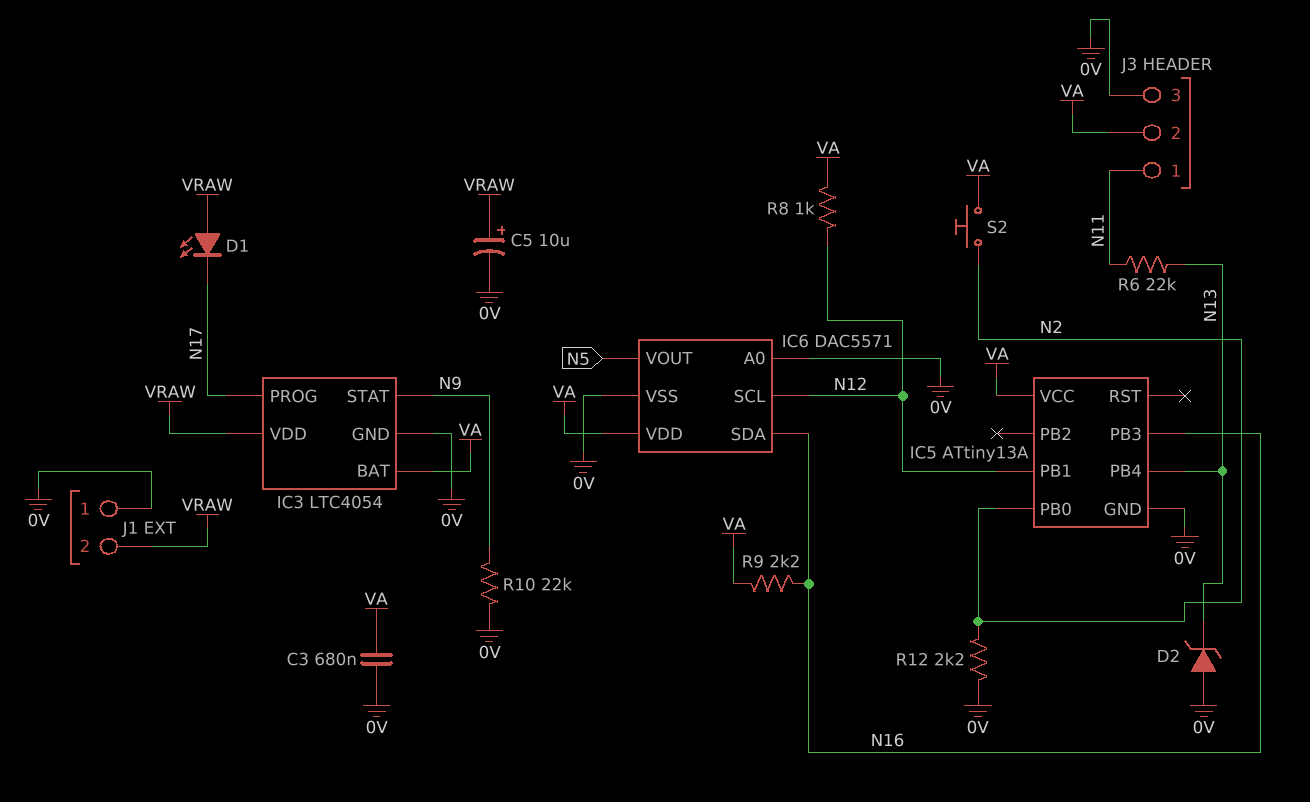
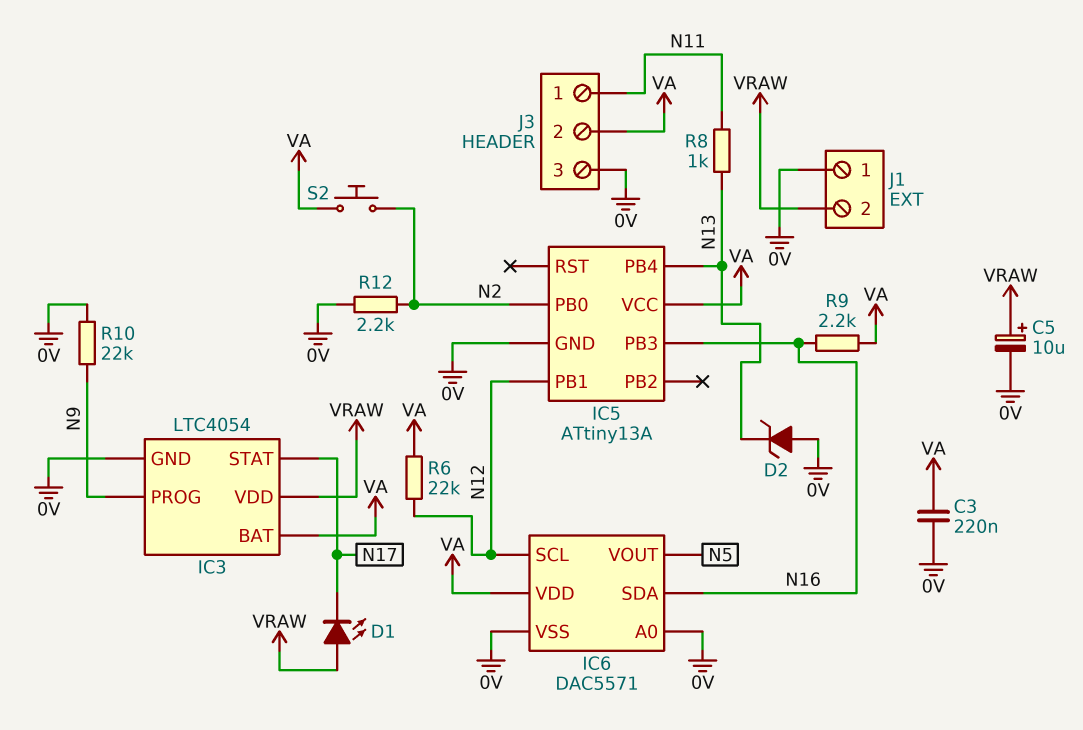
C3: 680nF (0V, VA) -> 220nF (0V, VA)
IC3 pin PROG: N17 -> N9
IC3 pin STAT: N9 -> N17
R6: 22k (N11, N13) -> 22k (N12, VA)
R8: 1k (N12, VA) -> 1k (N11, N13)

